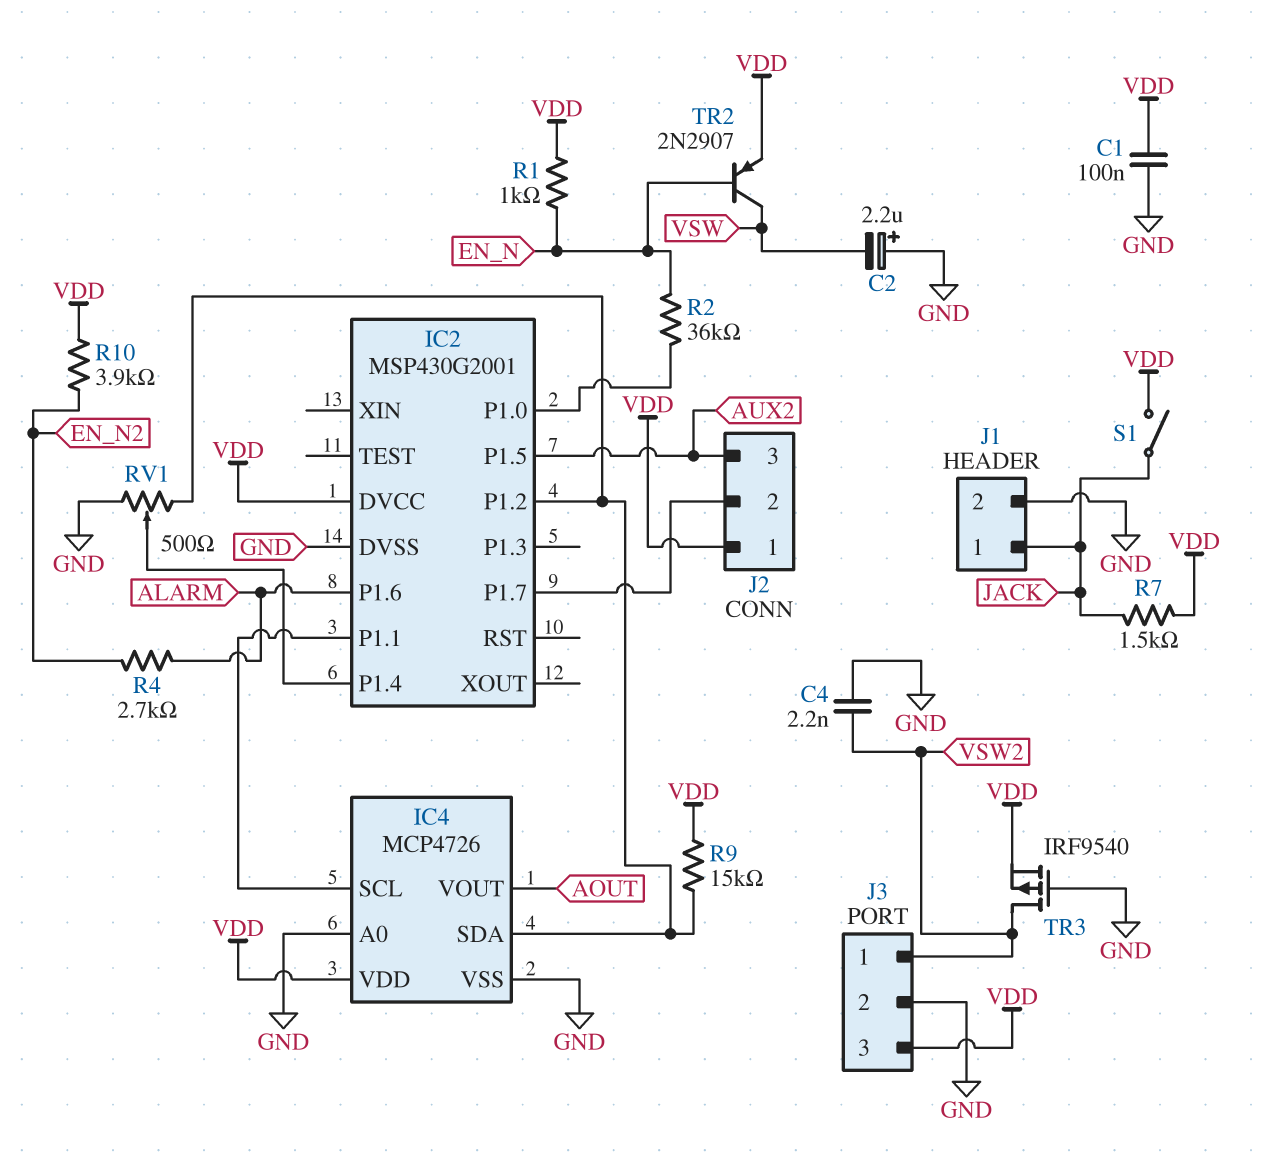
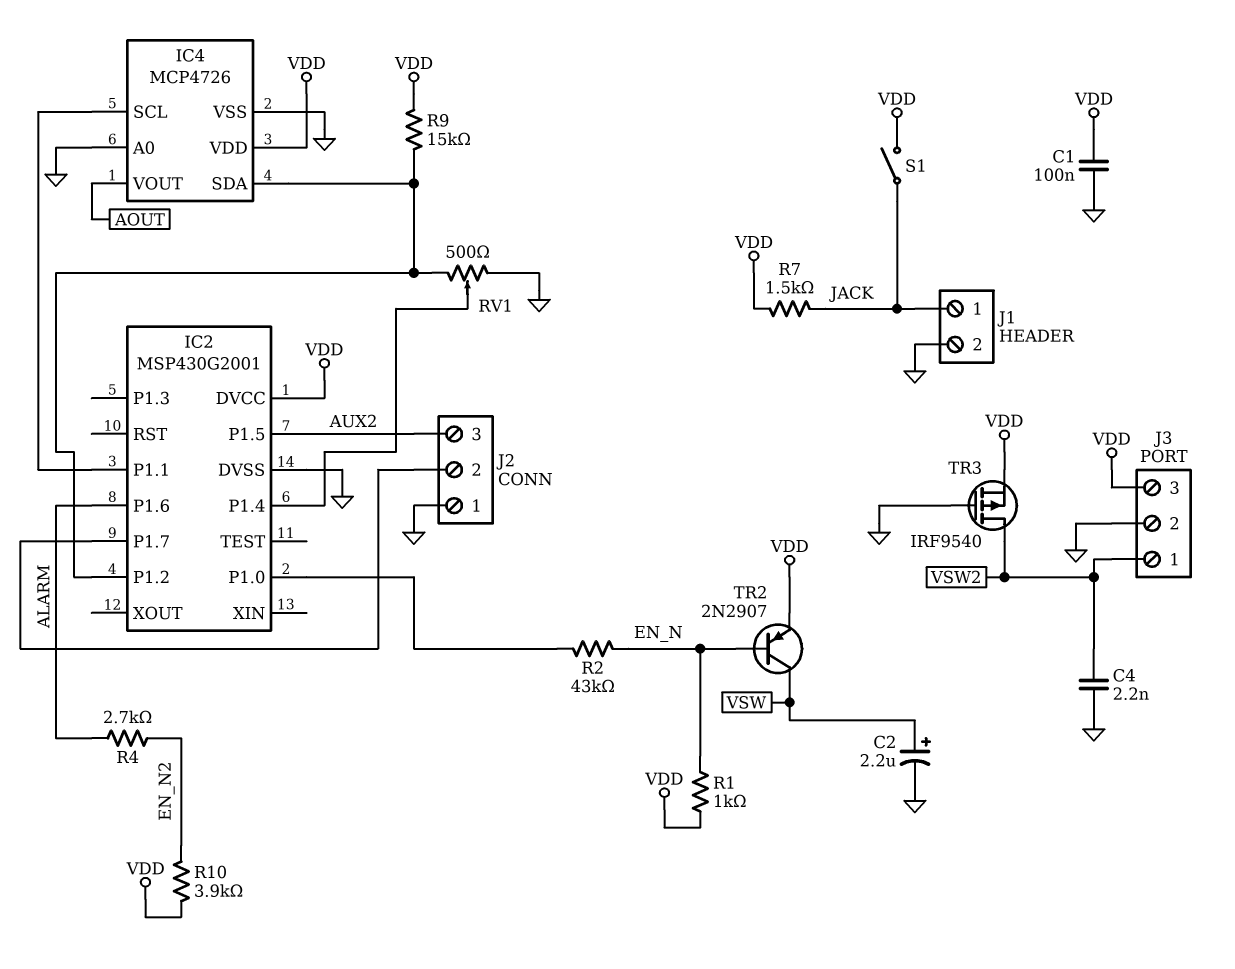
C2: 2.2uF (plus GND, minus VSW) -> 2.2uF (plus VSW, minus GND)
J2 pin 1: VDD -> GND
R2: 36k (EN_N, IC2/P1.0) -> 43k (EN_N, IC2/P1.0)

